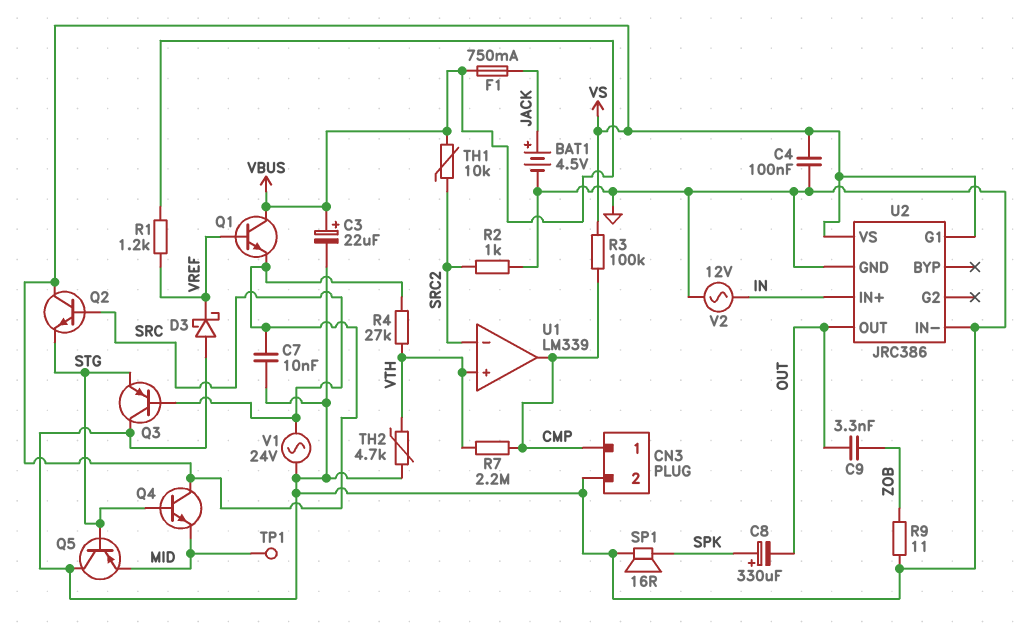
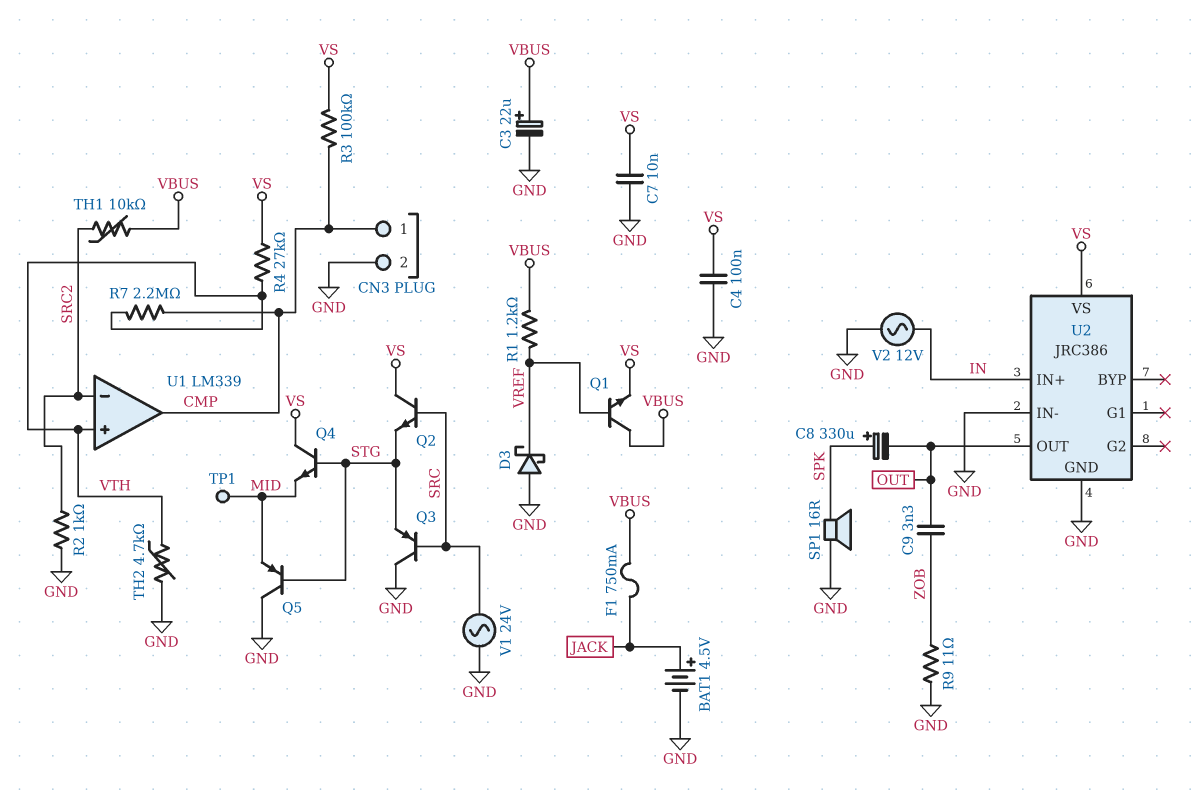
U2 pin G1: VS -> none

